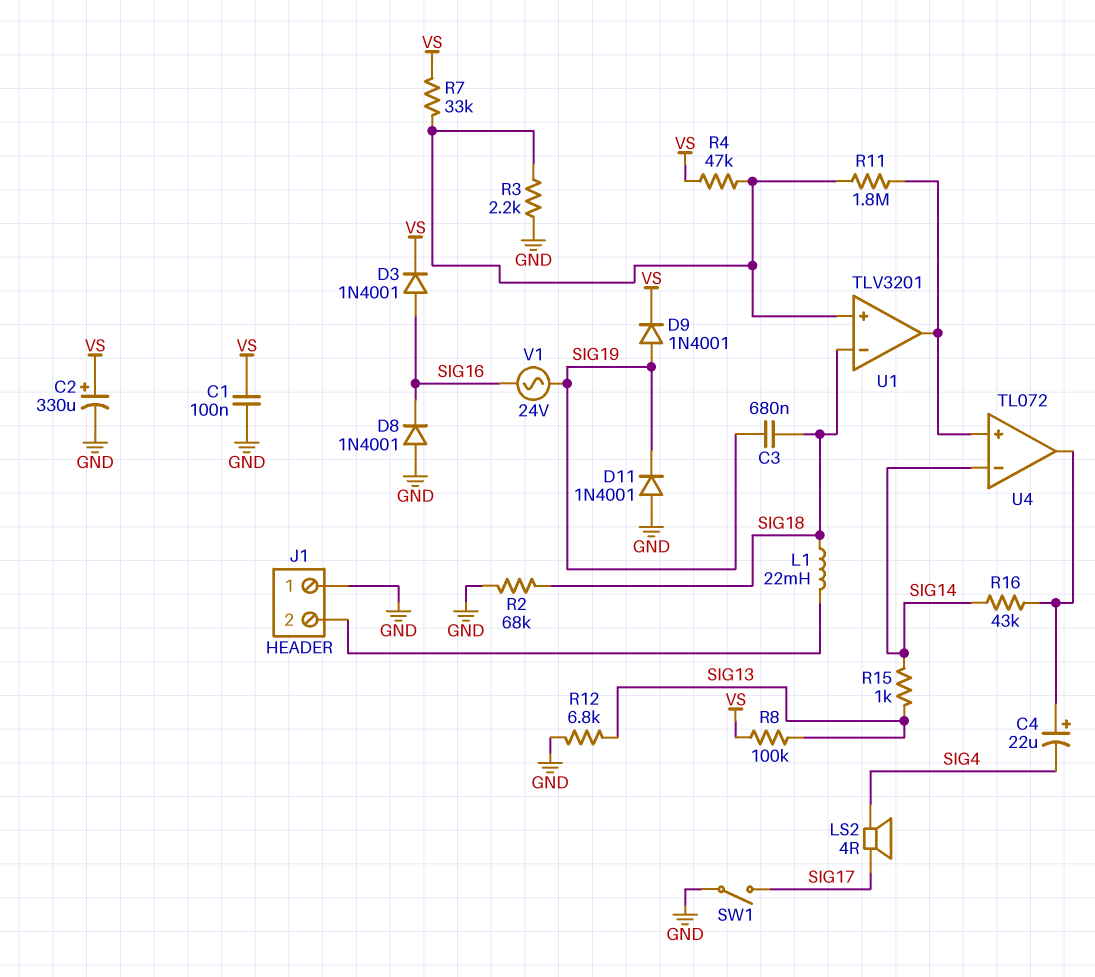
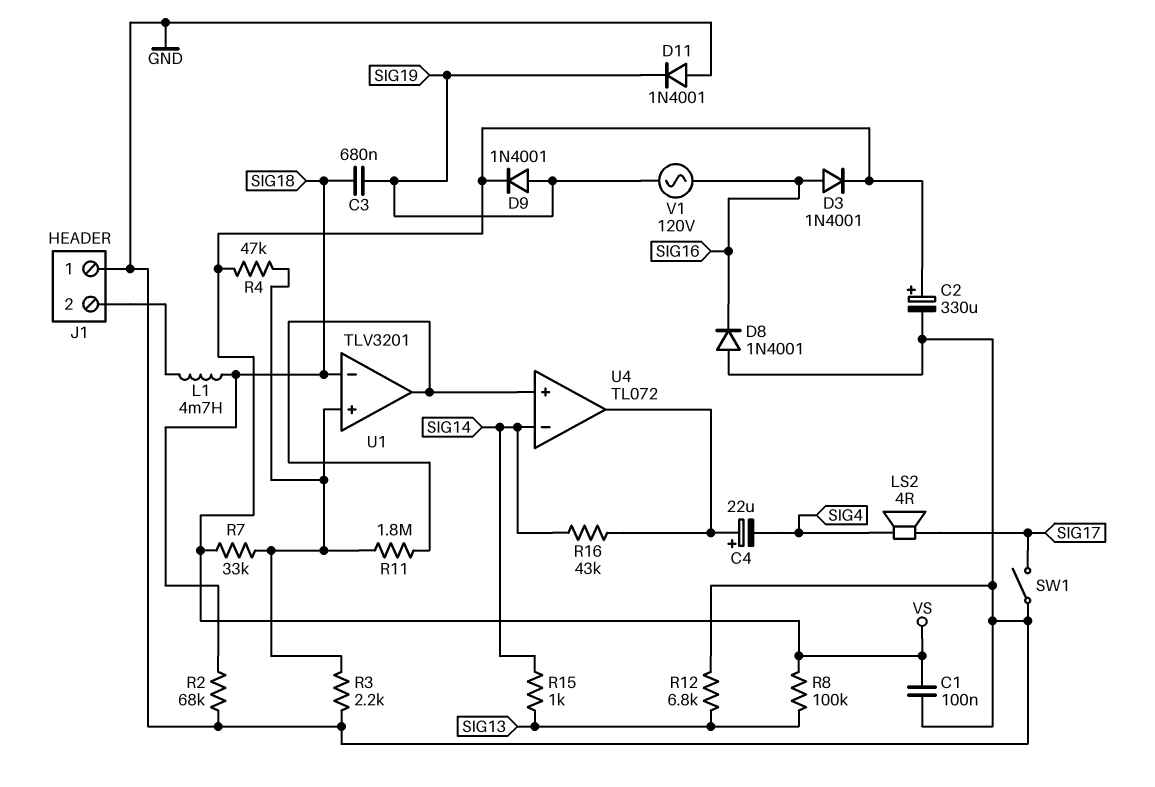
L1: 22mH (J1/2, SIG18) -> 4.7mH (J1/2, SIG18)
V1: AC 24V (SIG16, SIG19) -> AC 120V (SIG16, SIG19)

